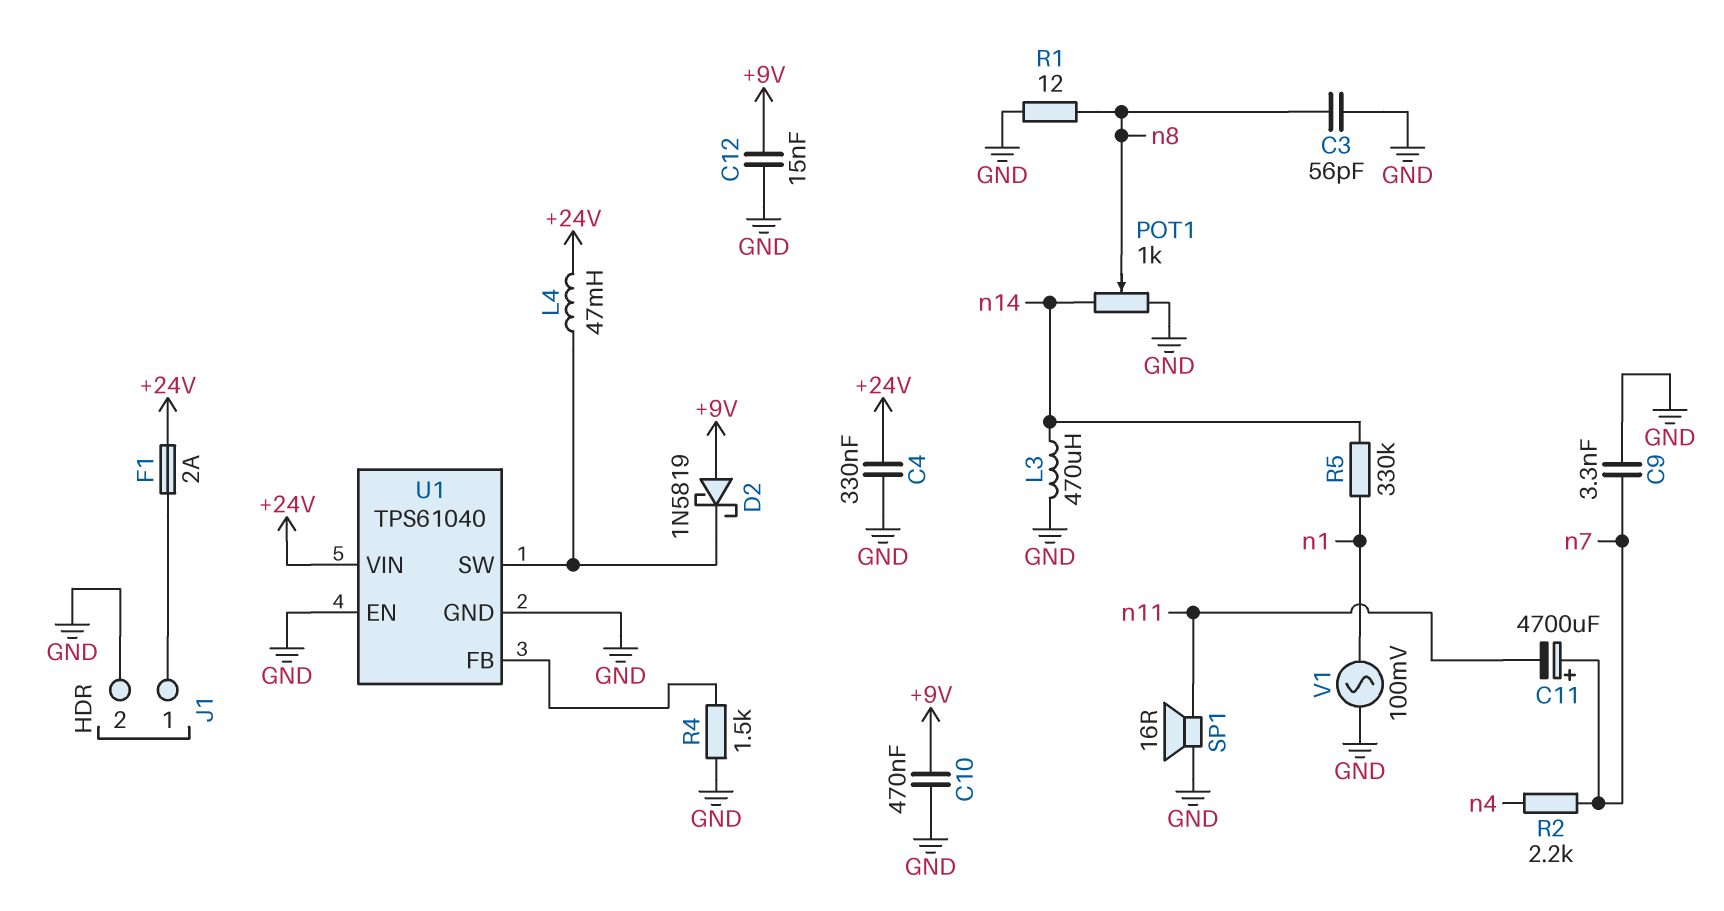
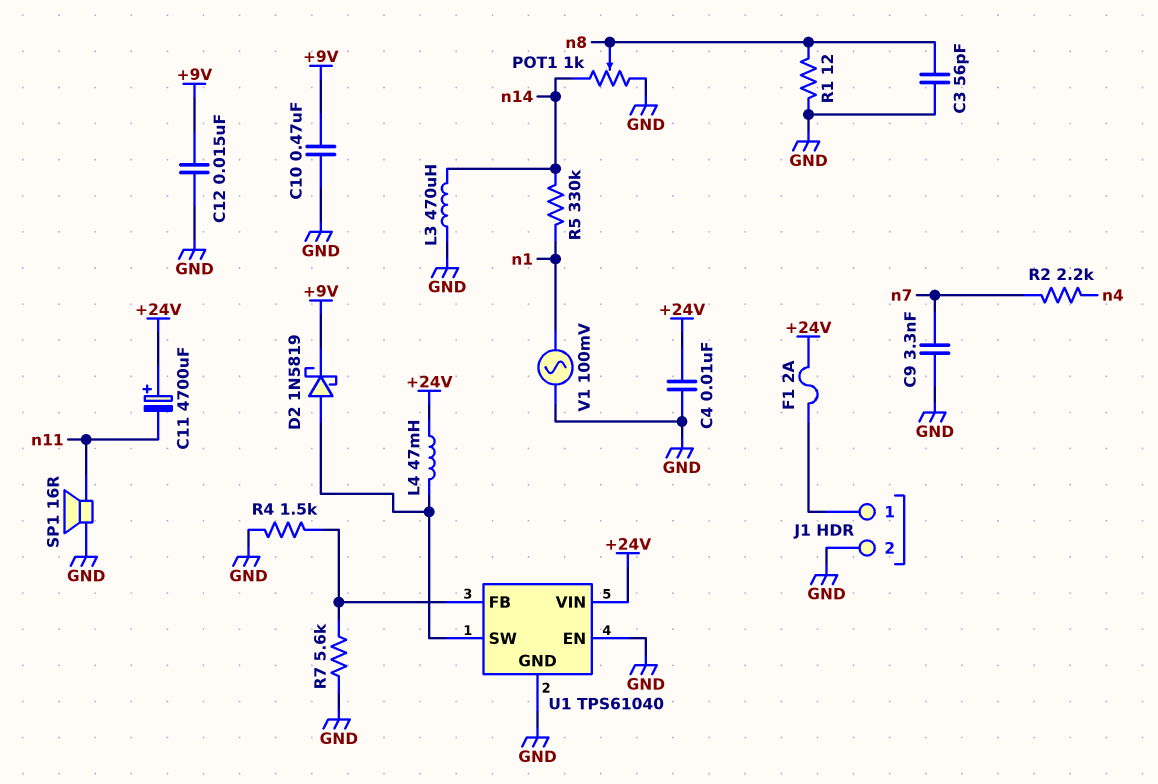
C4: 330nF (+24V, GND) -> 10nF (+24V, GND)
C11: 4700uF (plus n7, minus n11) -> 4700uF (plus +24V, minus n11)
D2: schottky 1N5819 (A +9V, K U1/SW) -> schottky 1N5819 (A U1/SW, K +9V)
R7: none -> 5.6k (GND, U1/FB)

